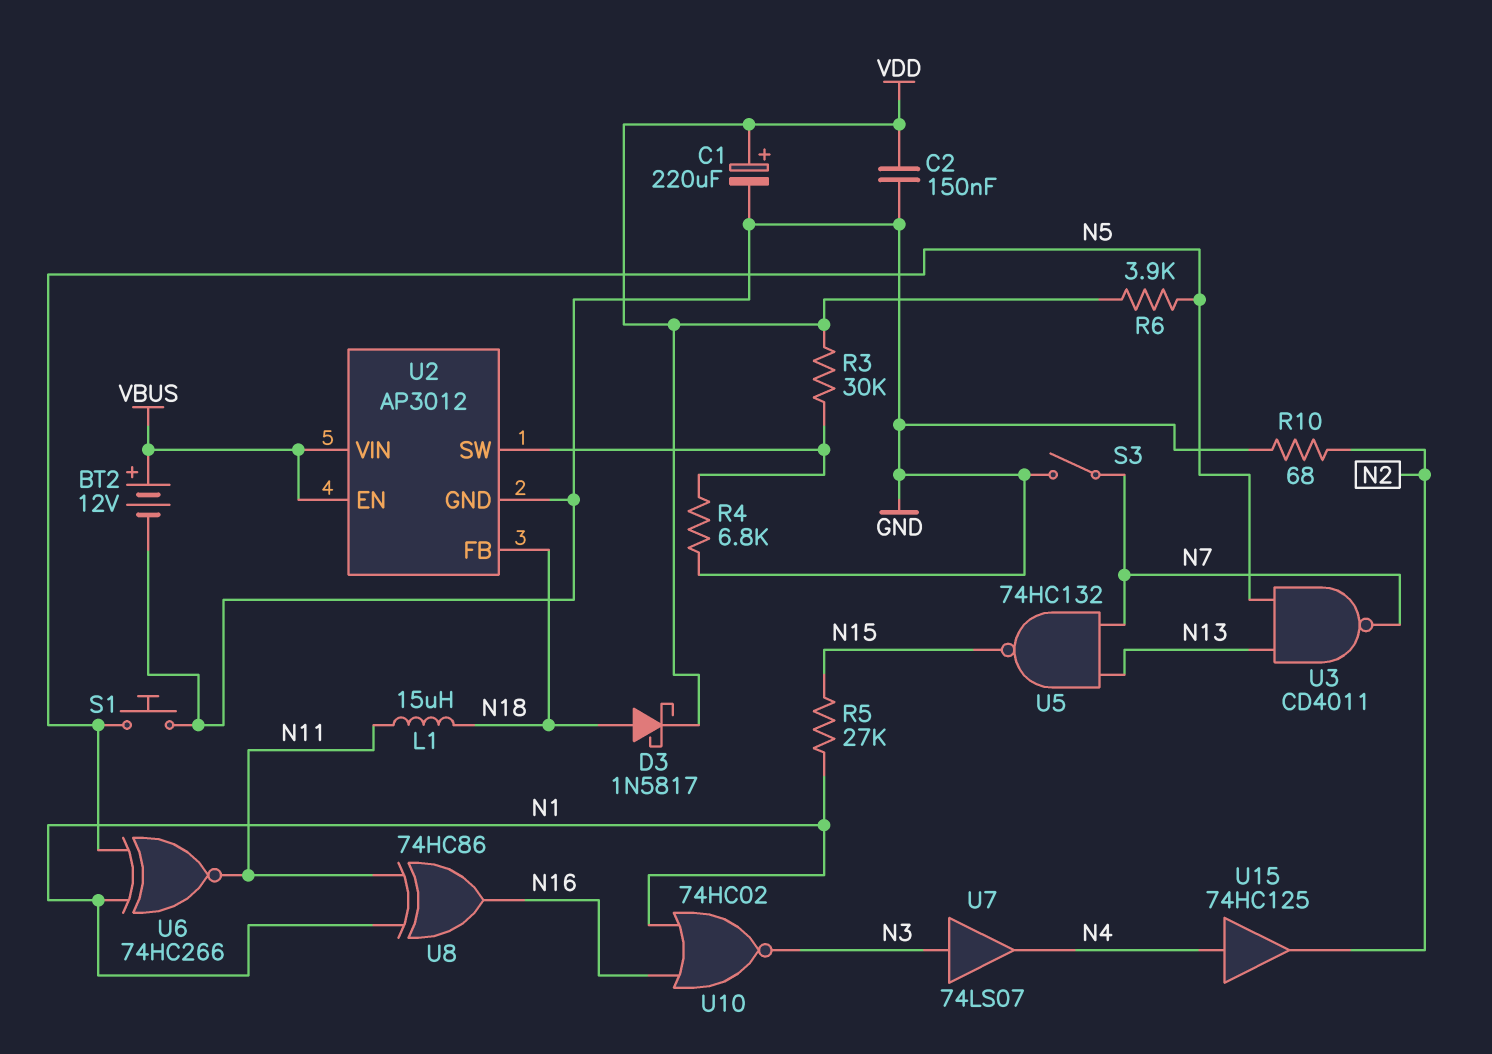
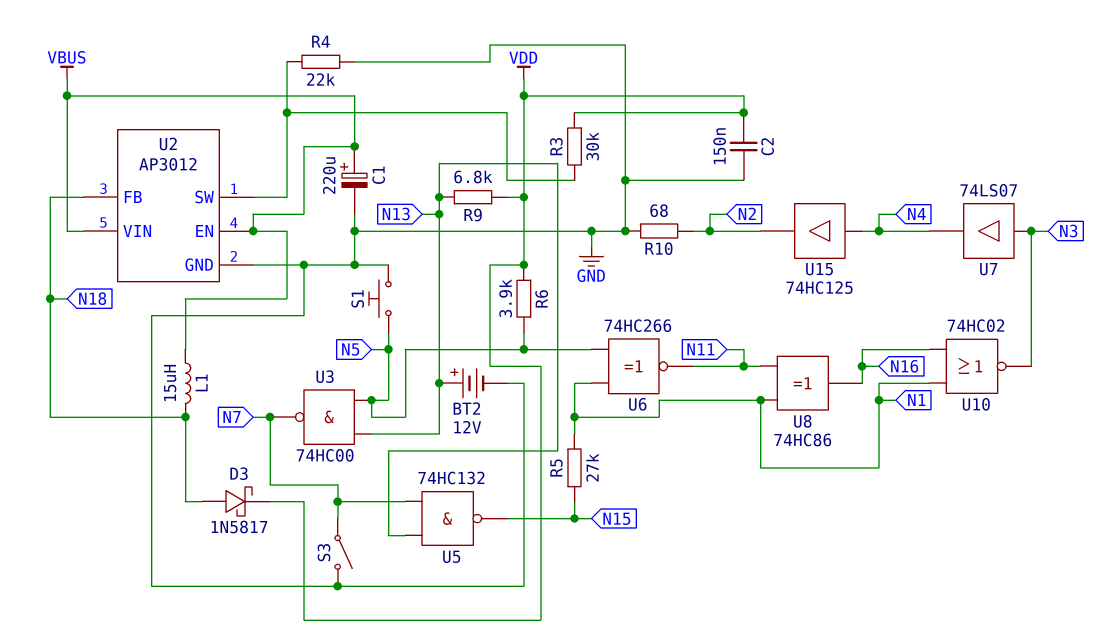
BT2: 12V (plus VBUS, minus GND) -> 12V (plus N13, minus GND)
C1: 220uF (plus VDD, minus GND) -> 220uF (plus VBUS, minus GND)
L1: 15uH (N11, N18) -> 15uH (N18, VBUS)
R4: 6.8k (GND, U2/SW) -> 22k (GND, U2/SW)
R9: none -> 6.8k (N13, VDD)
U3: NAND CD4011 (in N5, in N13, out N7) -> NAND 74HC00 (in N5, in N13, out N7)

